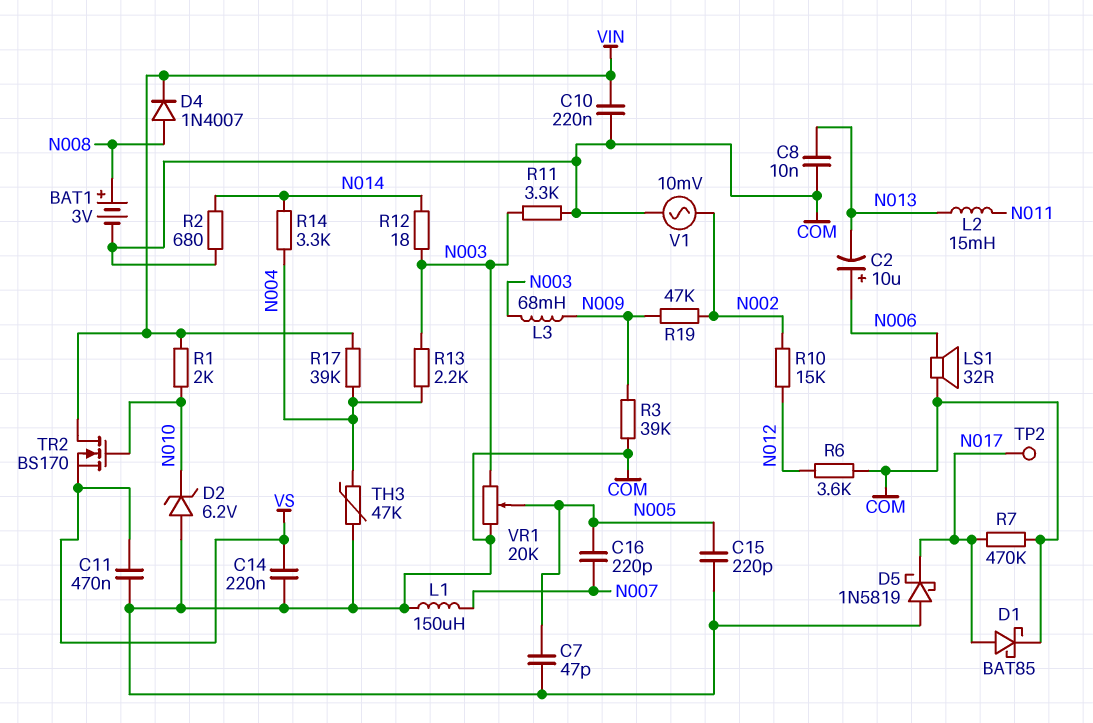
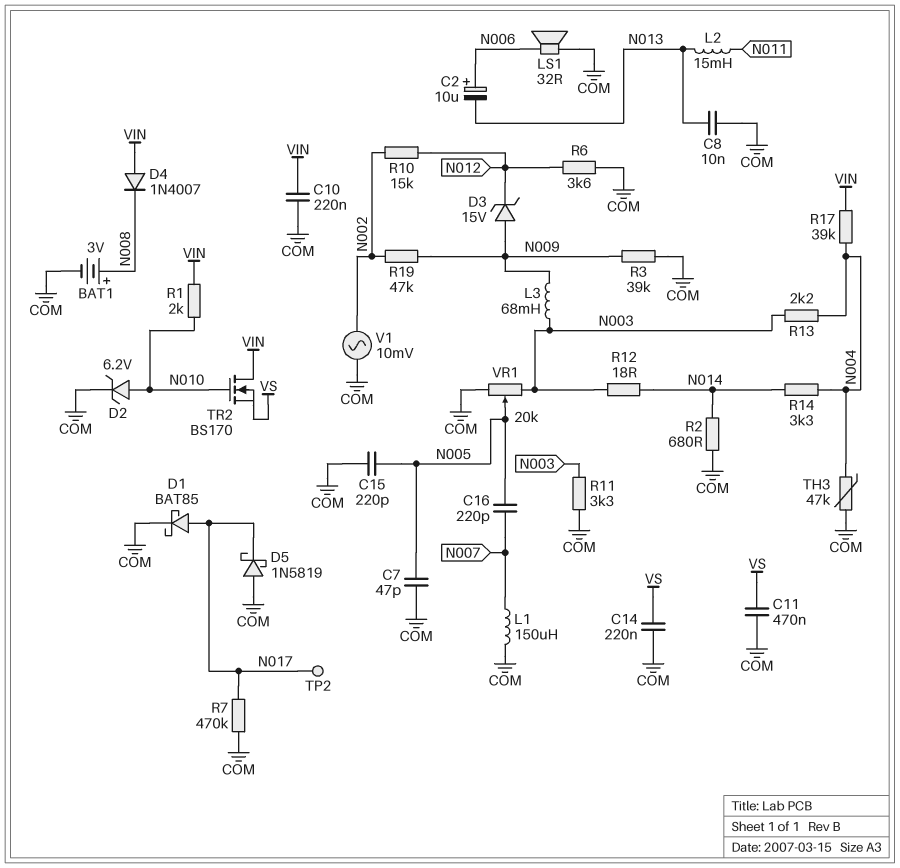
D2: zener 6.2V (A COM, K N010) -> zener 6.2V (A N010, K COM)
D3: none -> zener 15V (A N009, K N012)
D4: diode 1N4007 (A N008, K VIN) -> diode 1N4007 (A VIN, K N008)

